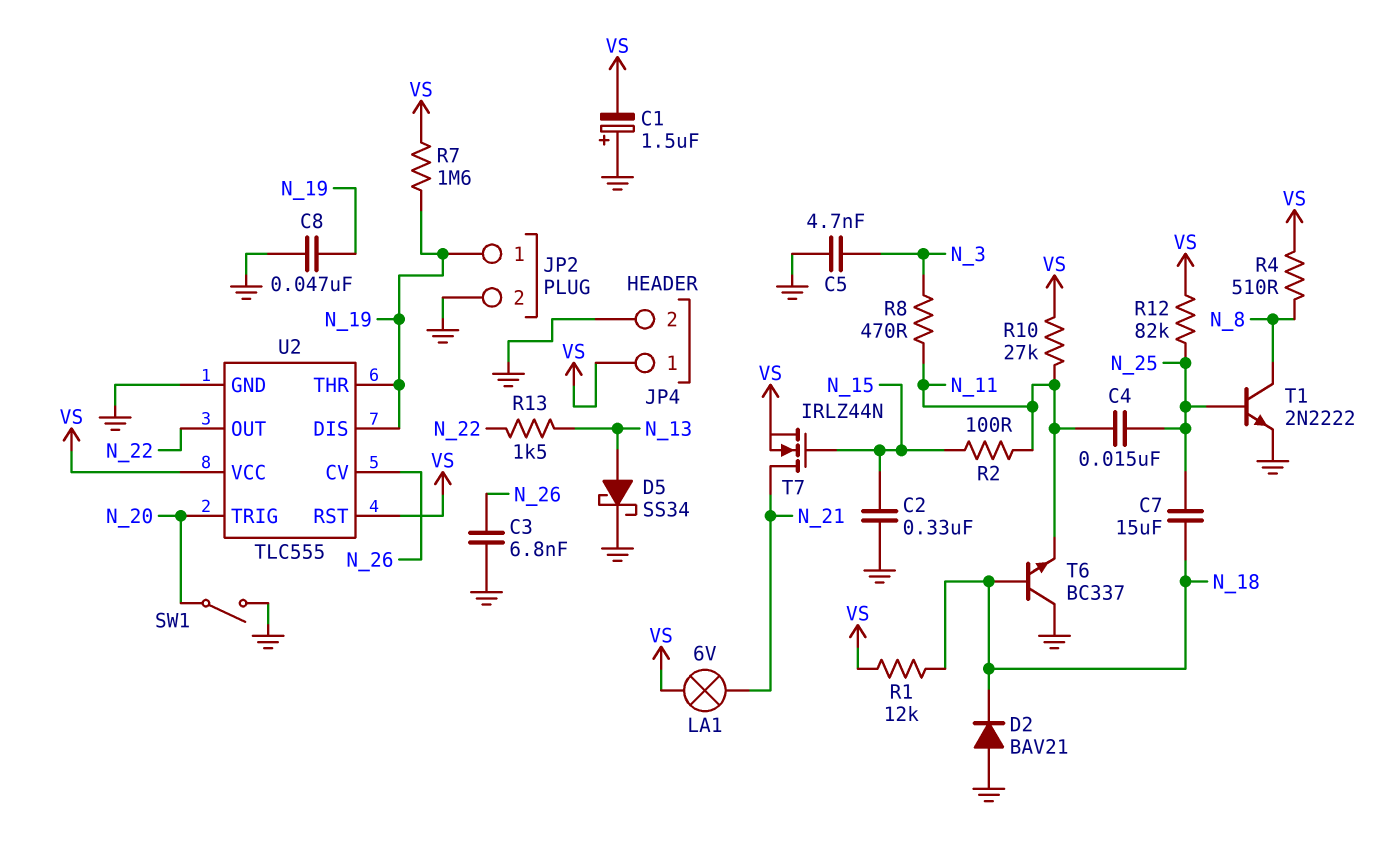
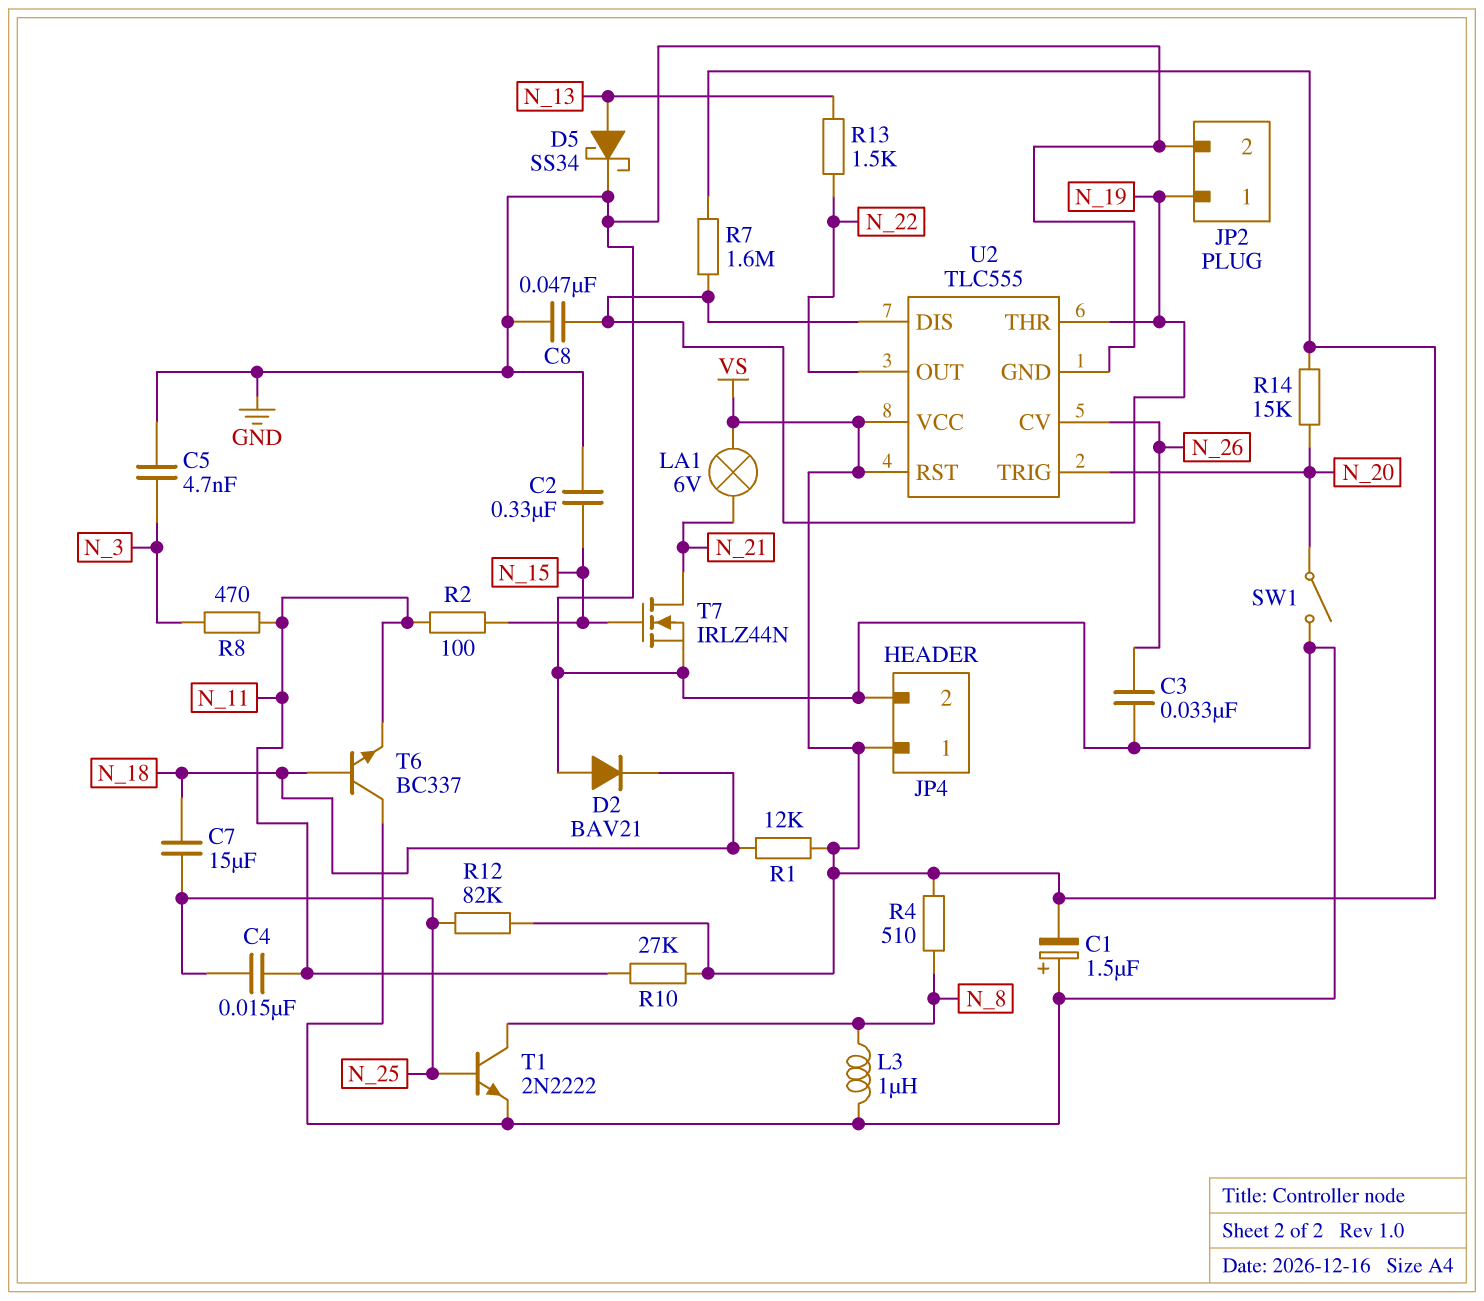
C3: 6.8nF (GND, N_26) -> 33nF (GND, N_26)
L3: none -> 1uH (GND, N_8)
R14: none -> 15k (N_20, VS)
T7: NMOS IRLZ44N (G N_15, D N_21, S VS) -> NMOS IRLZ44N (G N_15, D N_21, S GND)

